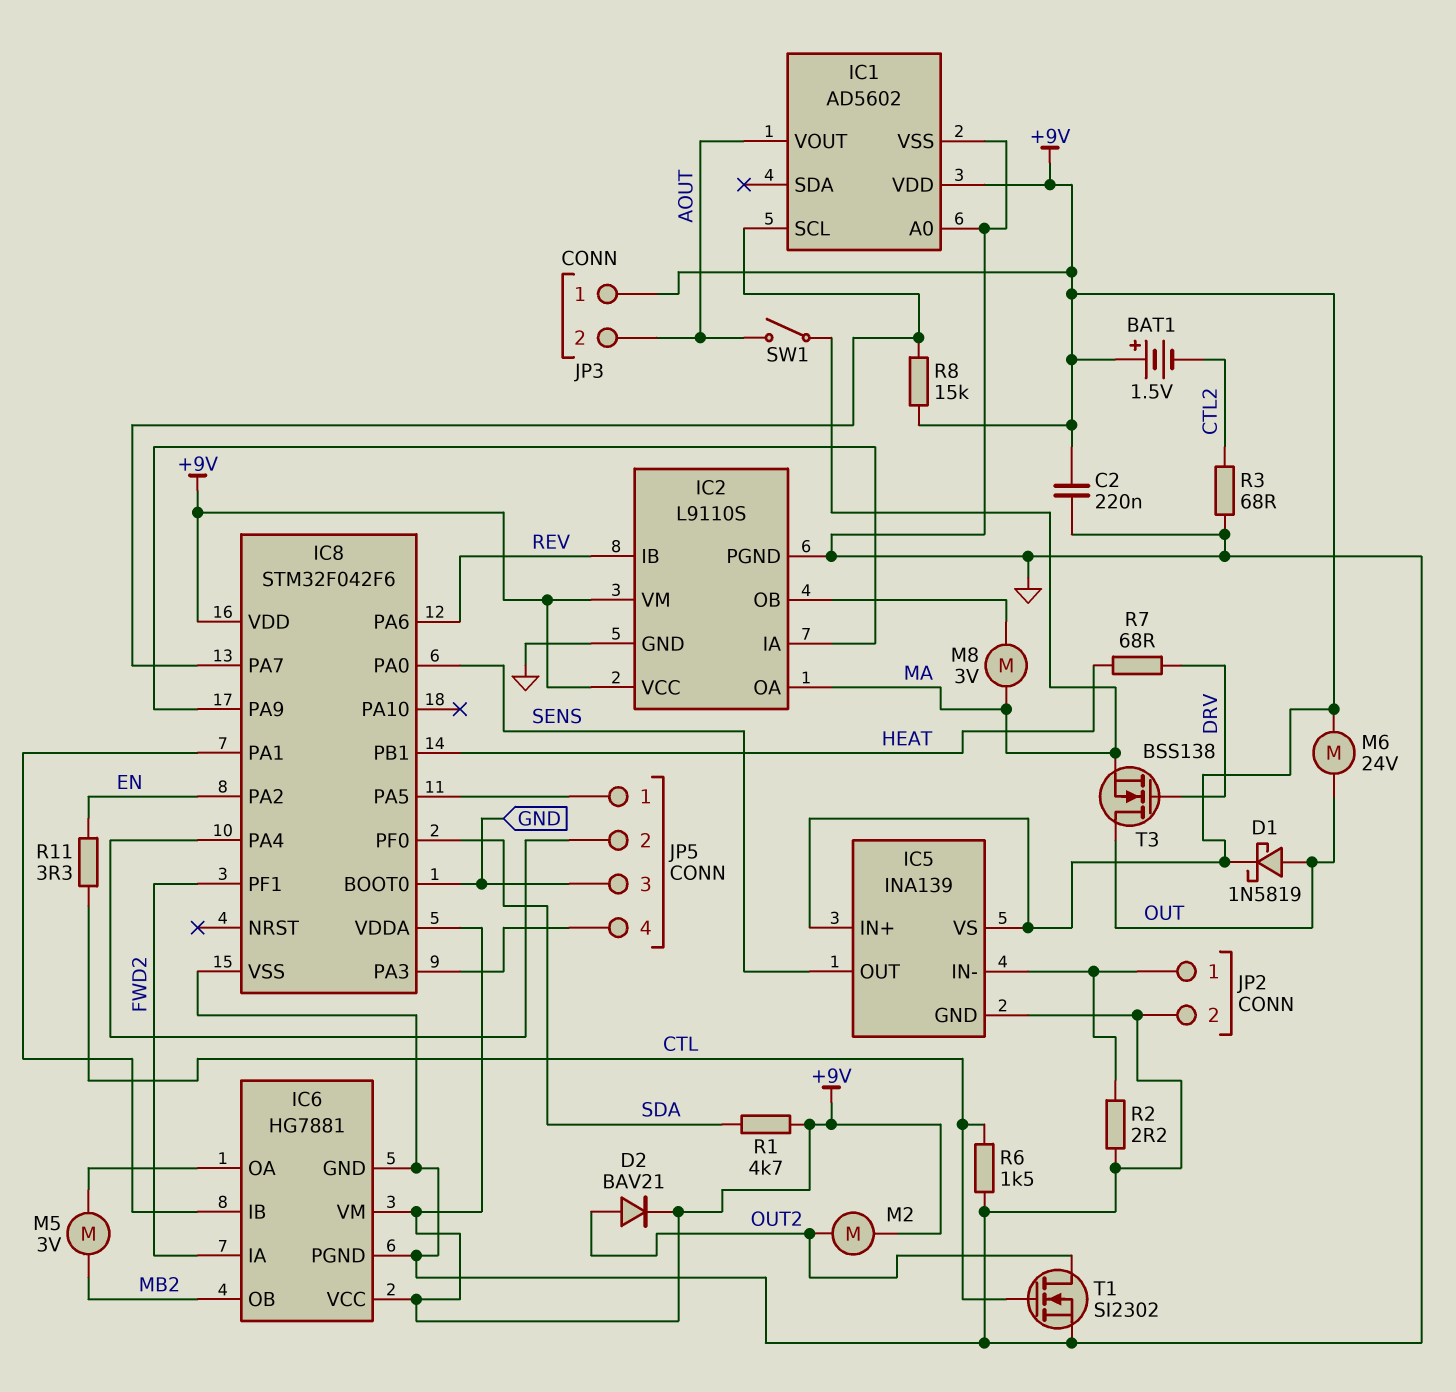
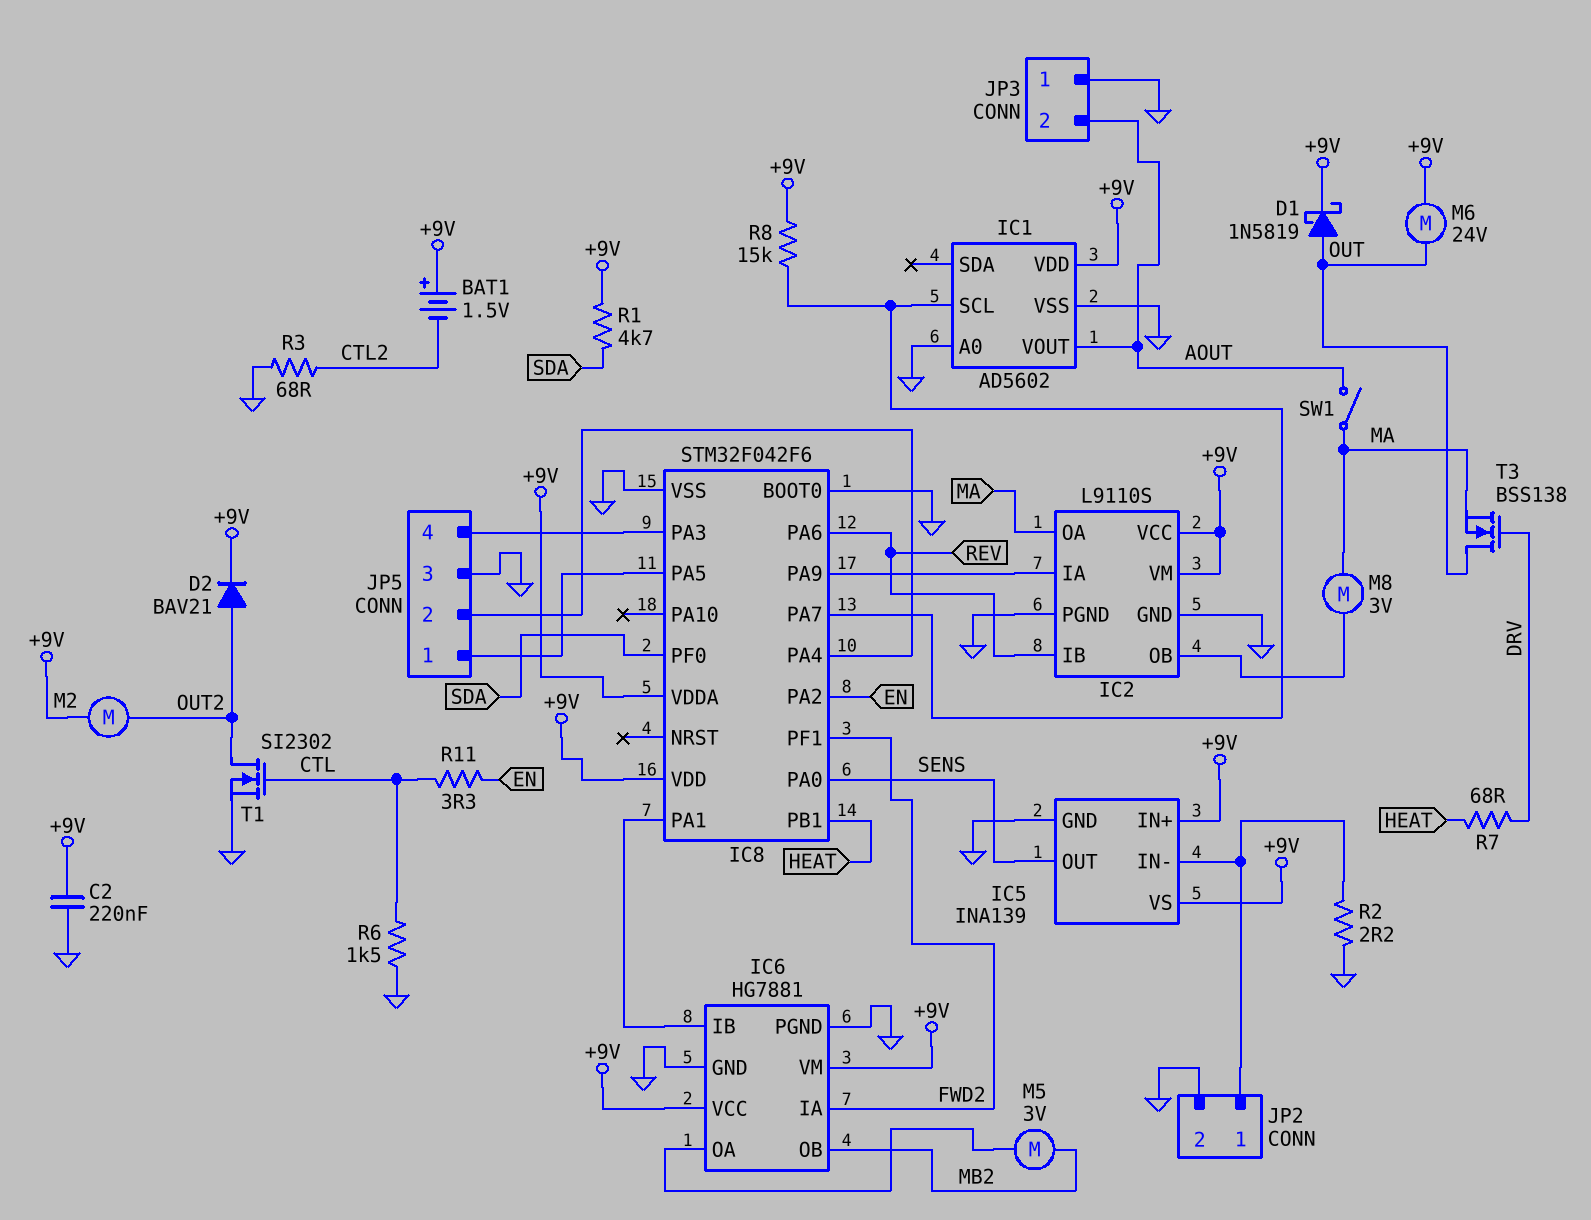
JP3 pin 1: +9V -> GND

